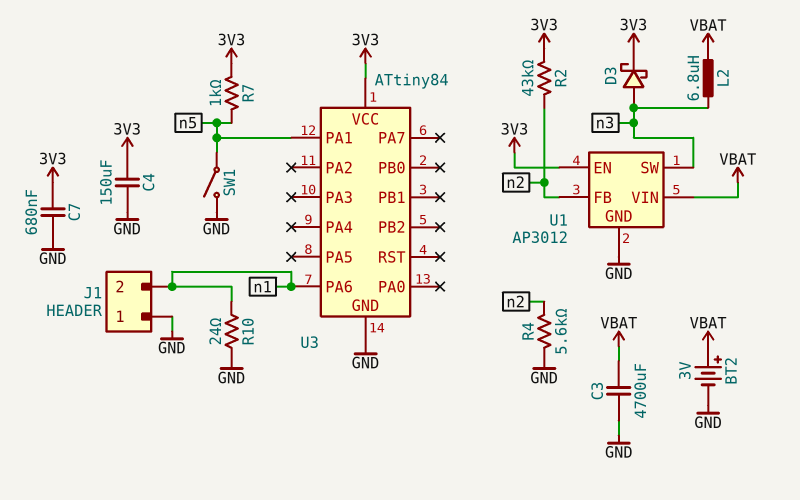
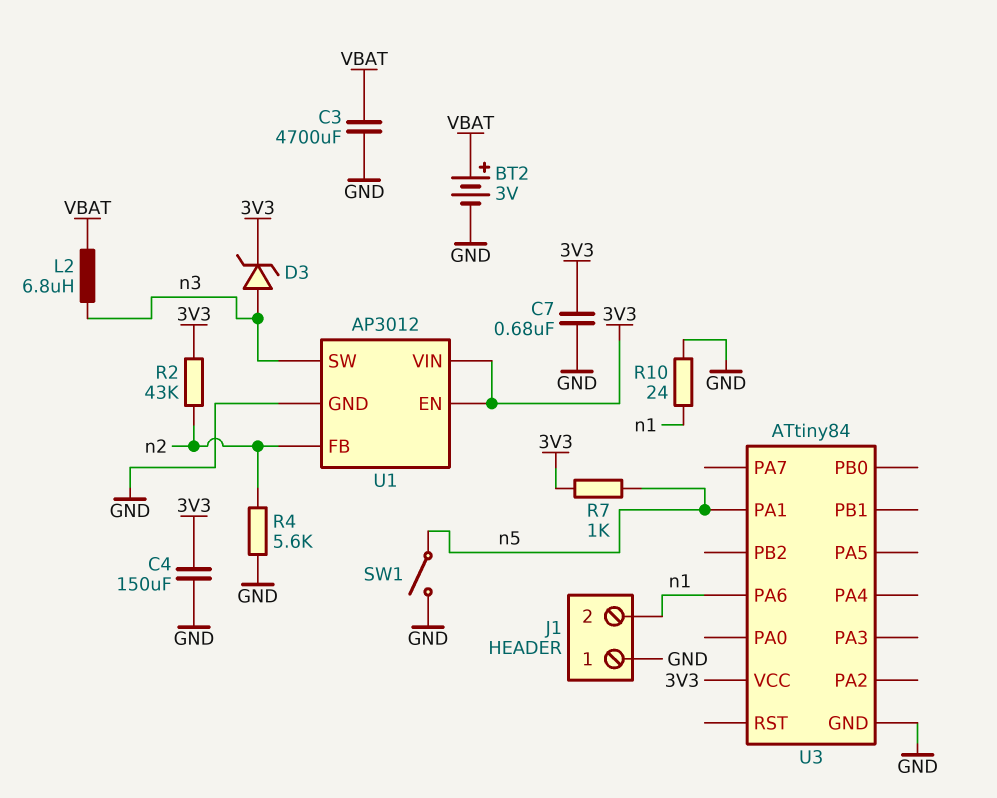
D3: schottky (A n3, K 3V3) -> zener (A n3, K 3V3)
U1 pin VIN: VBAT -> 3V3

